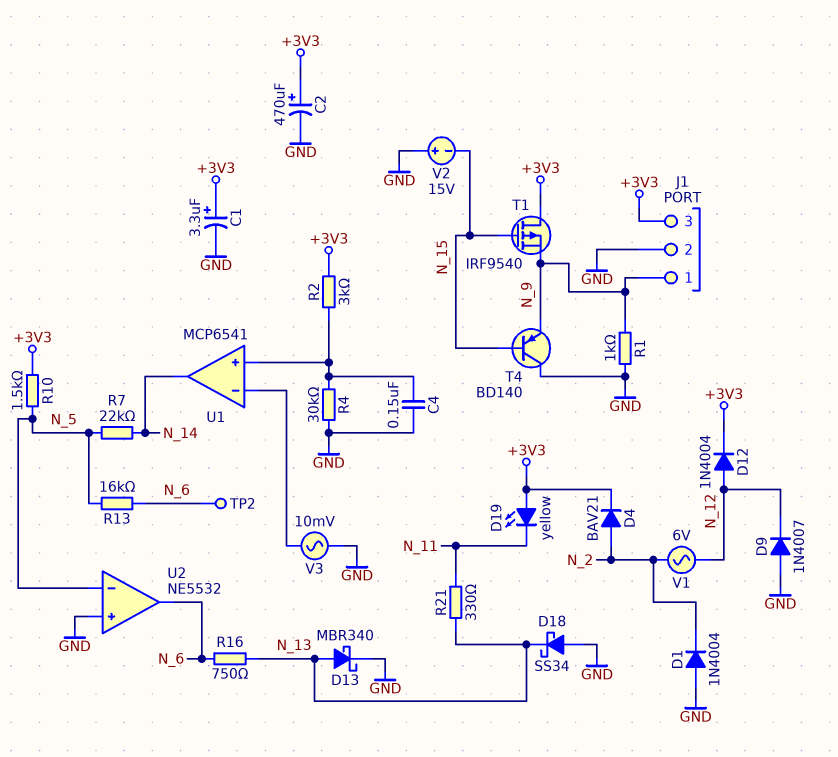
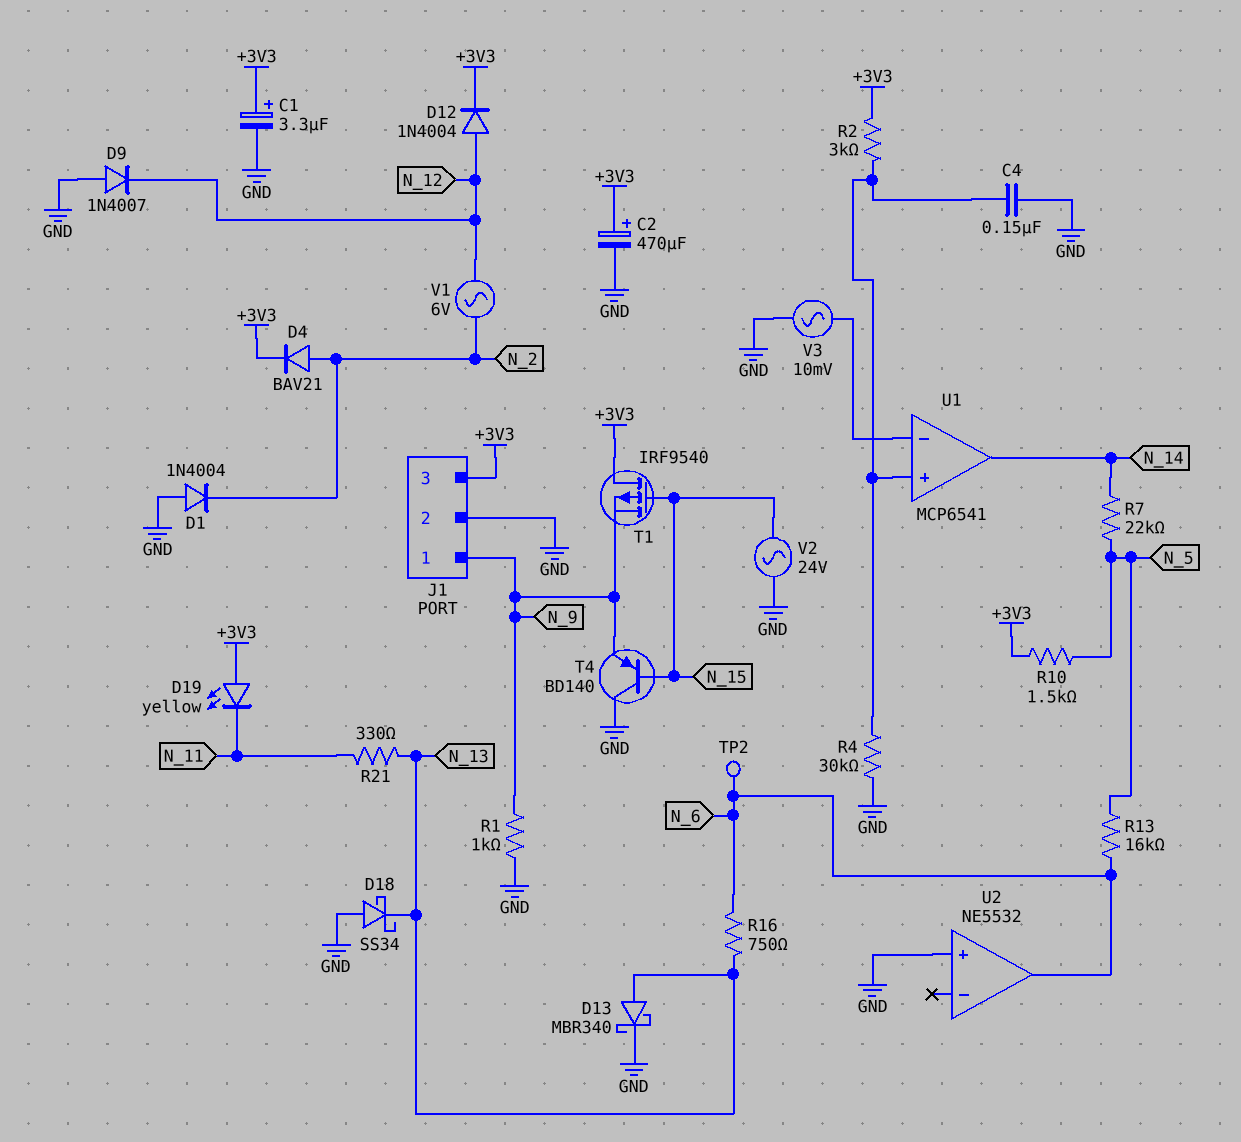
U2 pin in-: N_5 -> none
V2: 15V (plus GND, minus N_15) -> AC 24V (GND, N_15)

